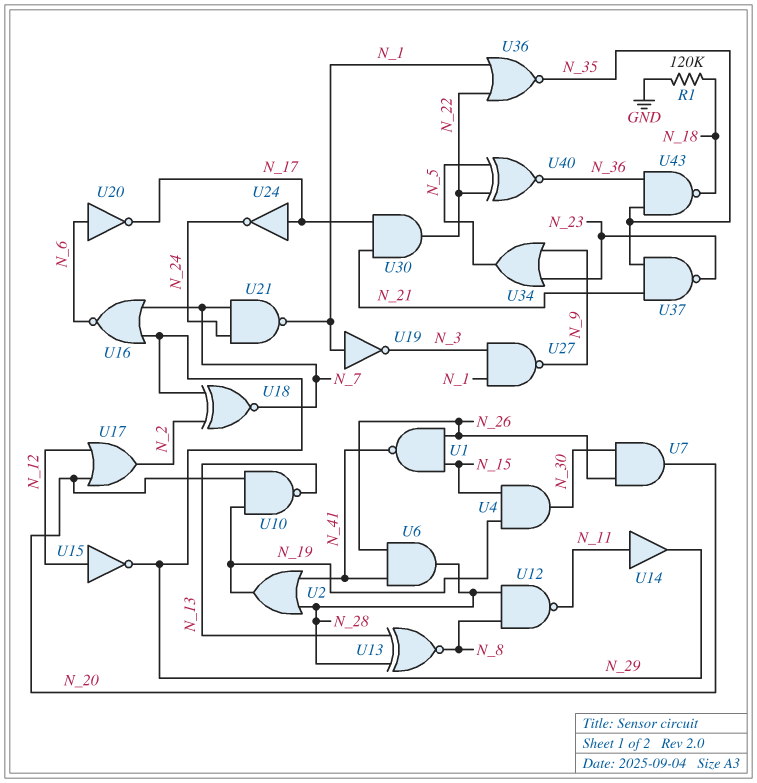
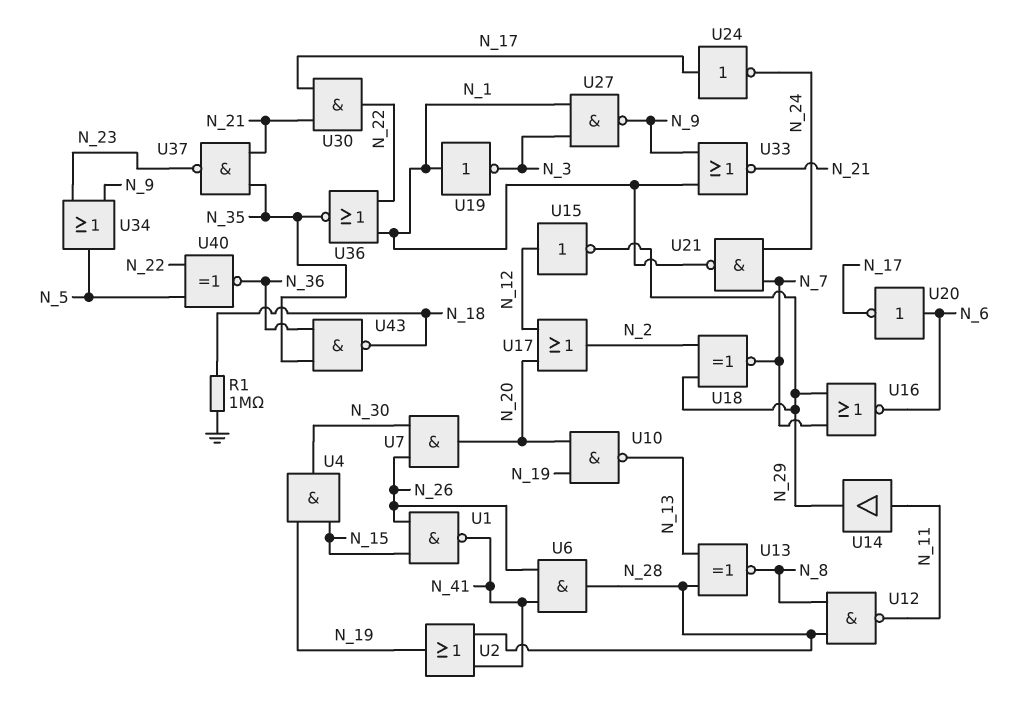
R1: 120k (GND, N_18) -> 1M (GND, N_18)
U33: none -> NOR (in N_1, in N_9, out N_21)

